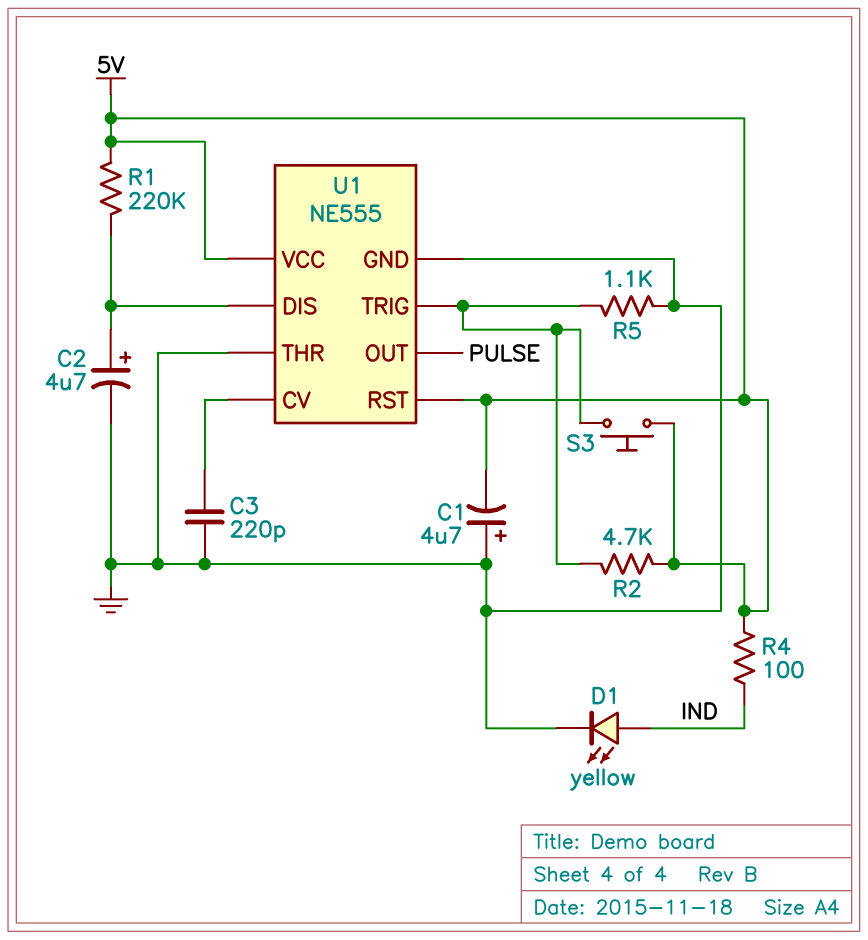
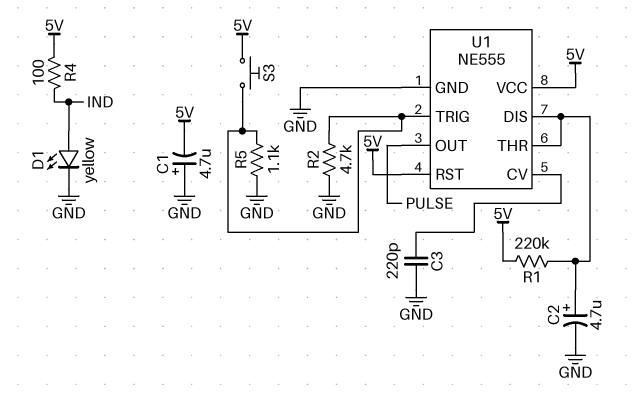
R2: 4.7k (5V, U1/TRIG) -> 4.7k (GND, U1/TRIG)
U1 pin THR: GND -> U1/DIS

